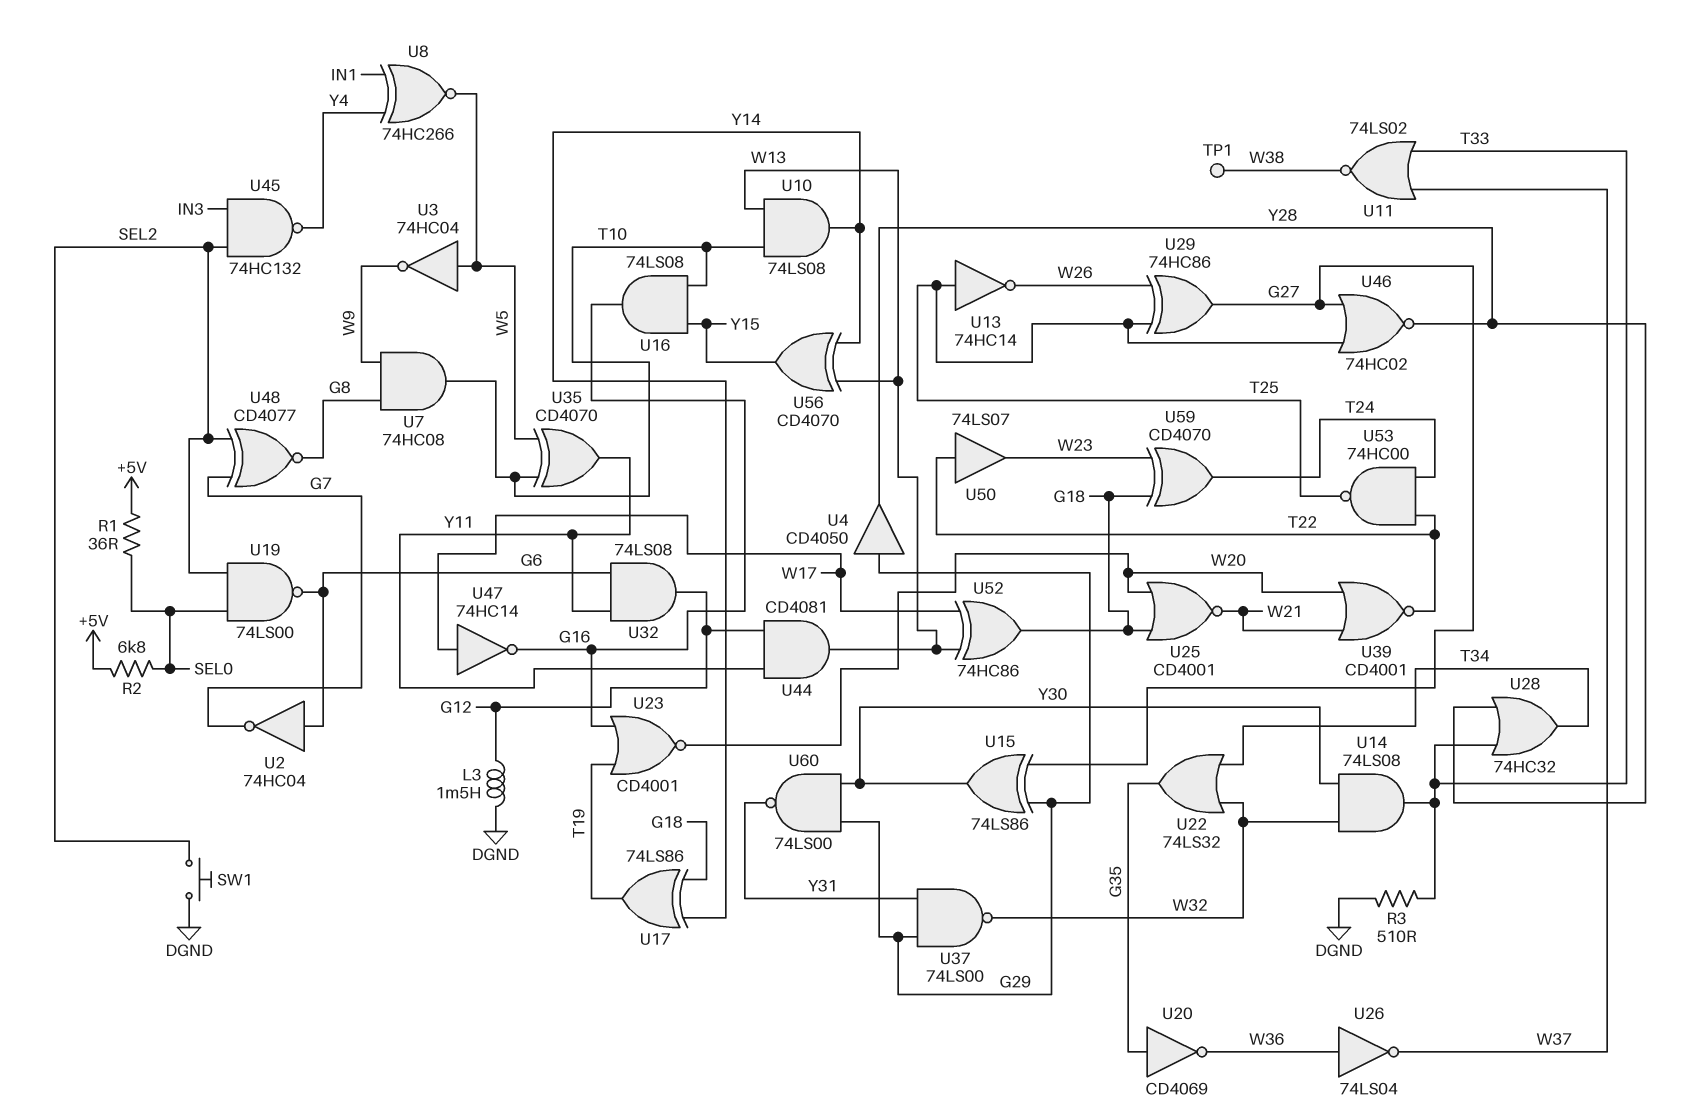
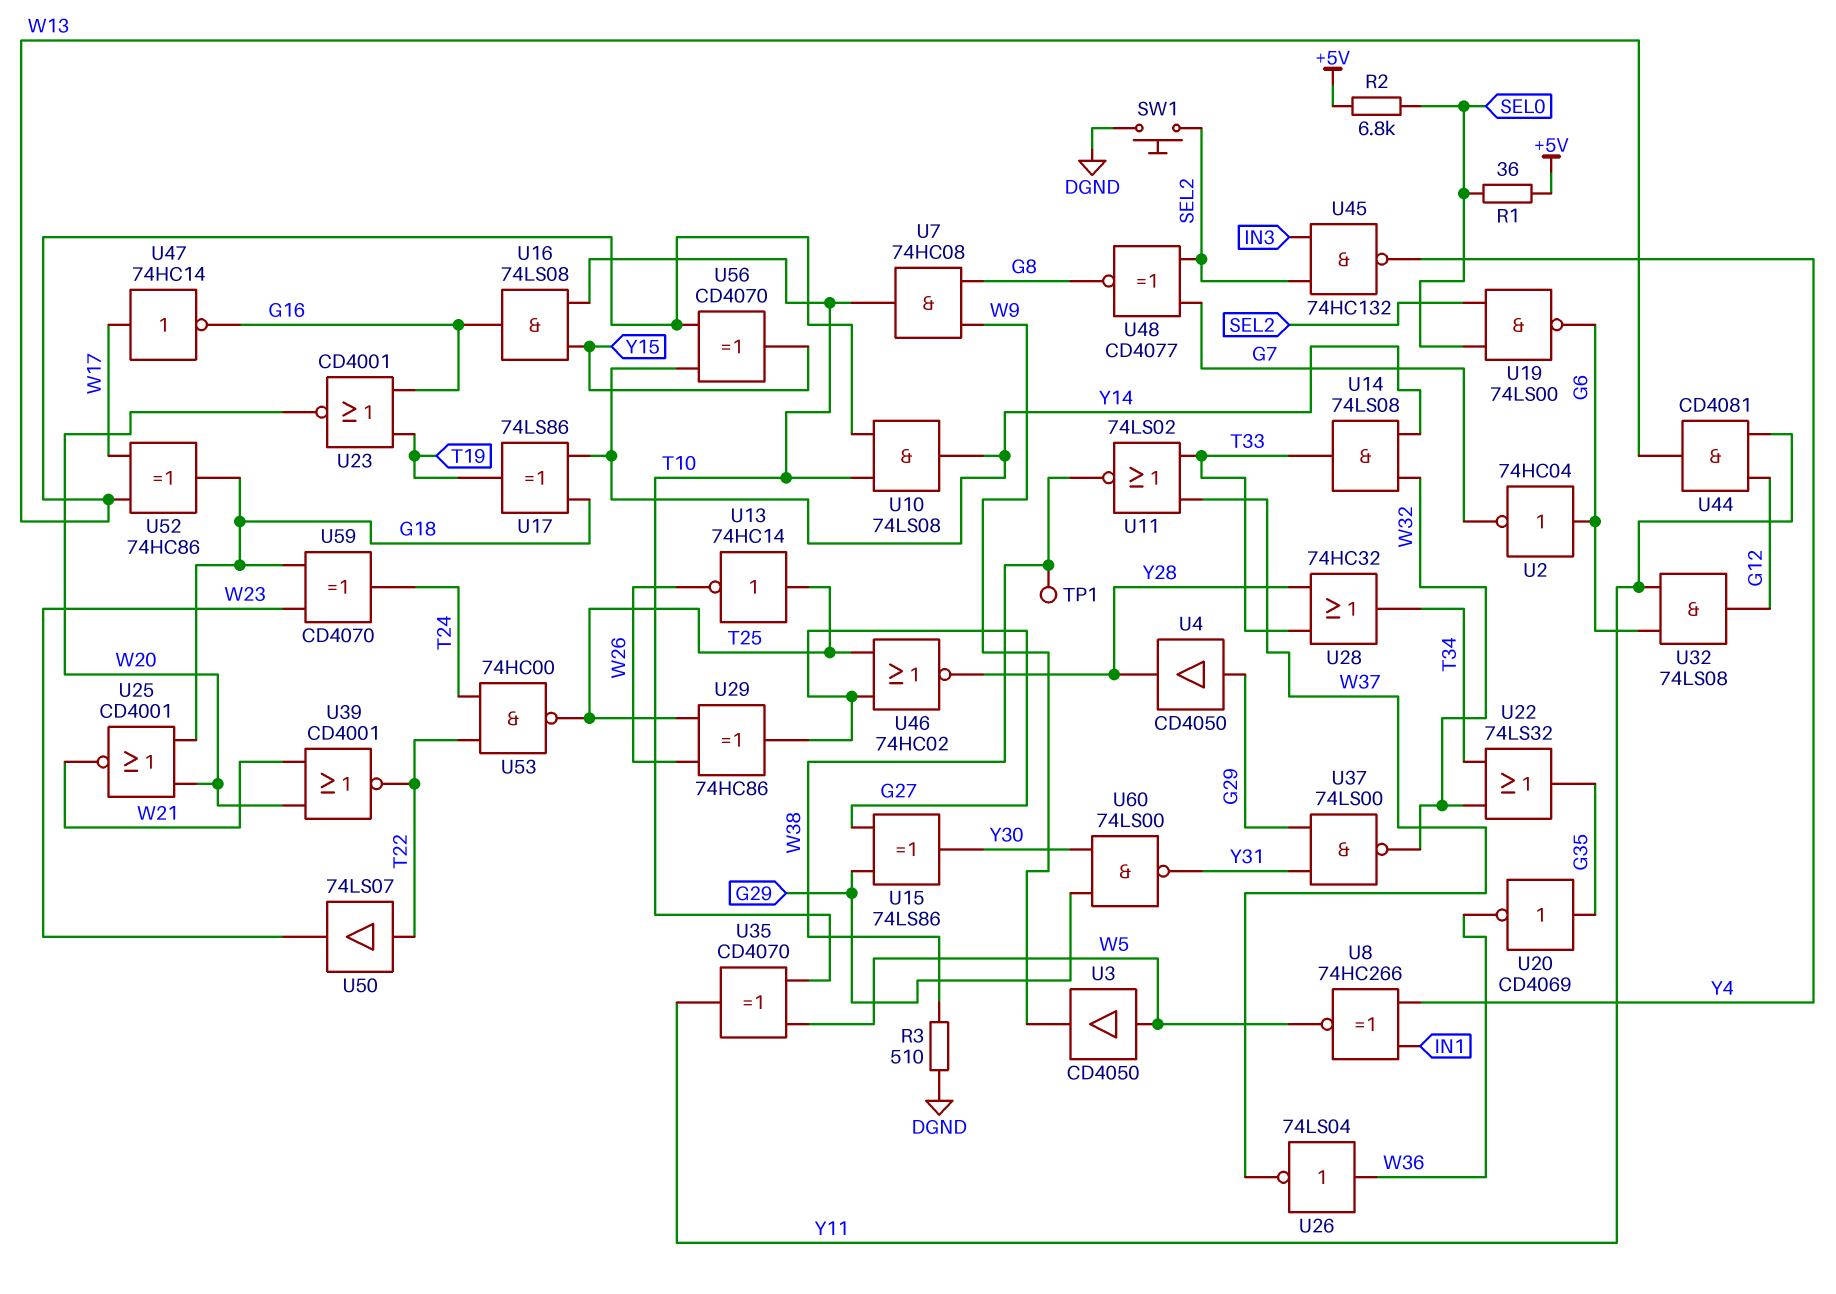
L3: 1.5mH (DGND, G12) -> none
R3: 510 (DGND, T33) -> 510 (DGND, W38)
U3: NOT 74HC04 (in W5, out W9) -> buffer CD4050 (in W5, out W9)
U14: AND 74LS08 (in W32, in Y30, out T33) -> AND 74LS08 (in W32, in Y14, out T33)

